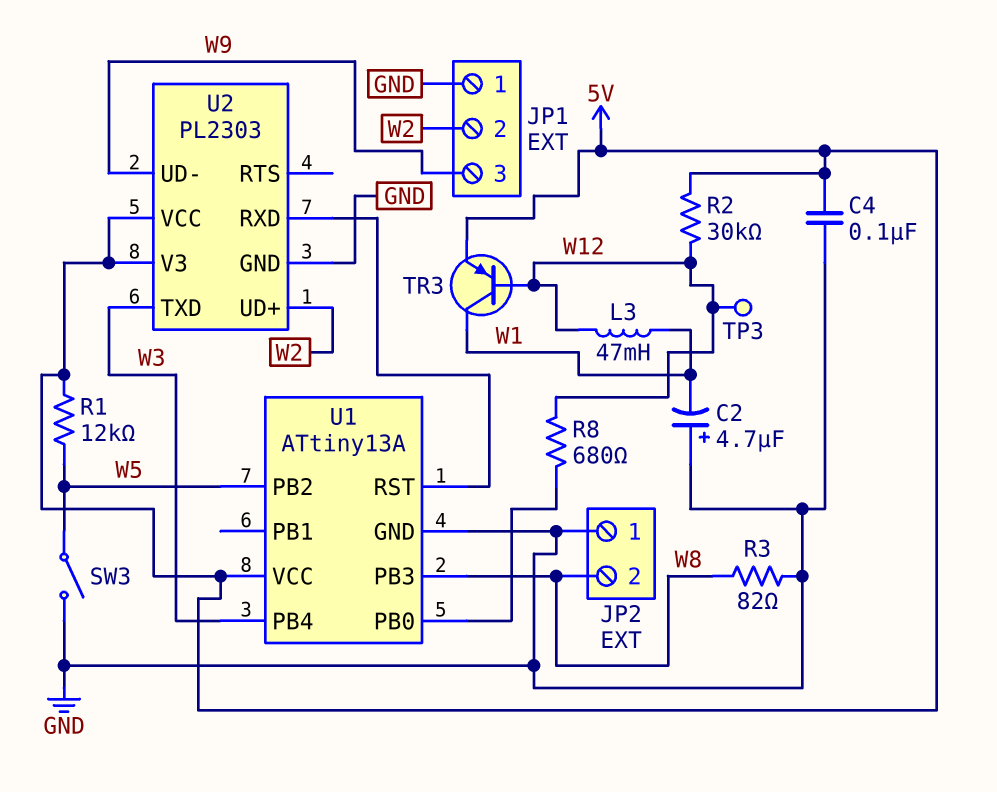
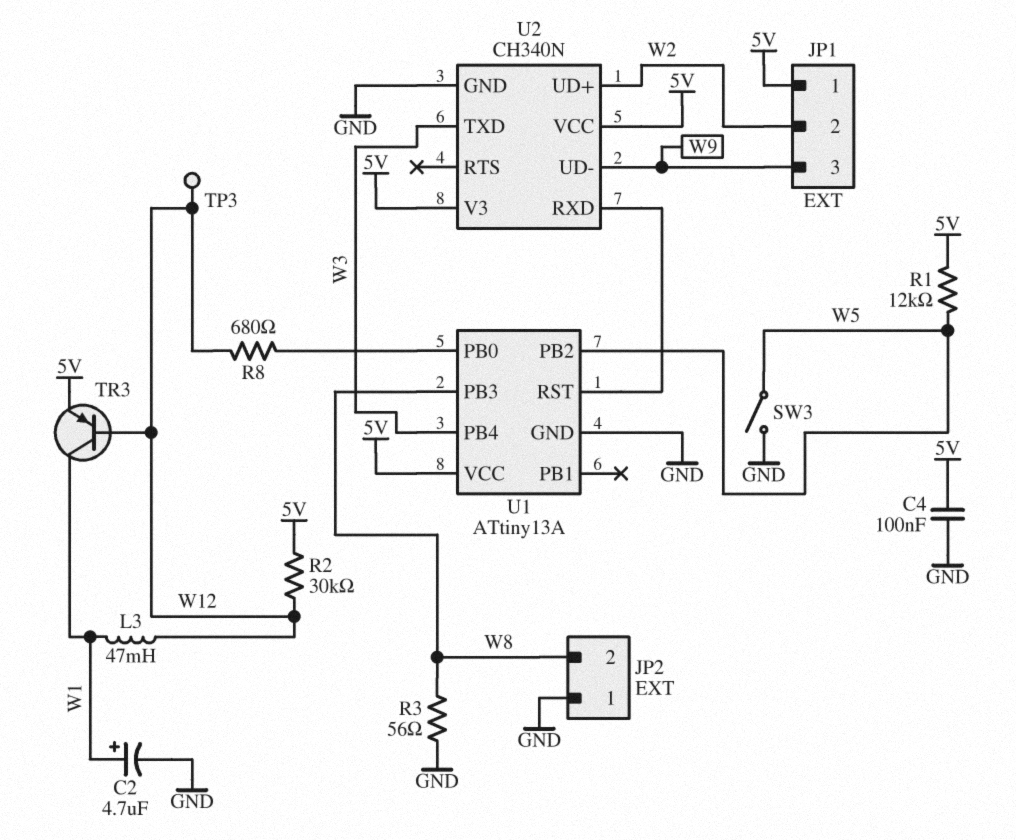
C2: 4.7uF (plus GND, minus W1) -> 4.7uF (plus W1, minus GND)
JP1 pin 1: GND -> 5V
R3: 82 (GND, W8) -> 56 (GND, W8)
U2: PL2303 -> CH340N

